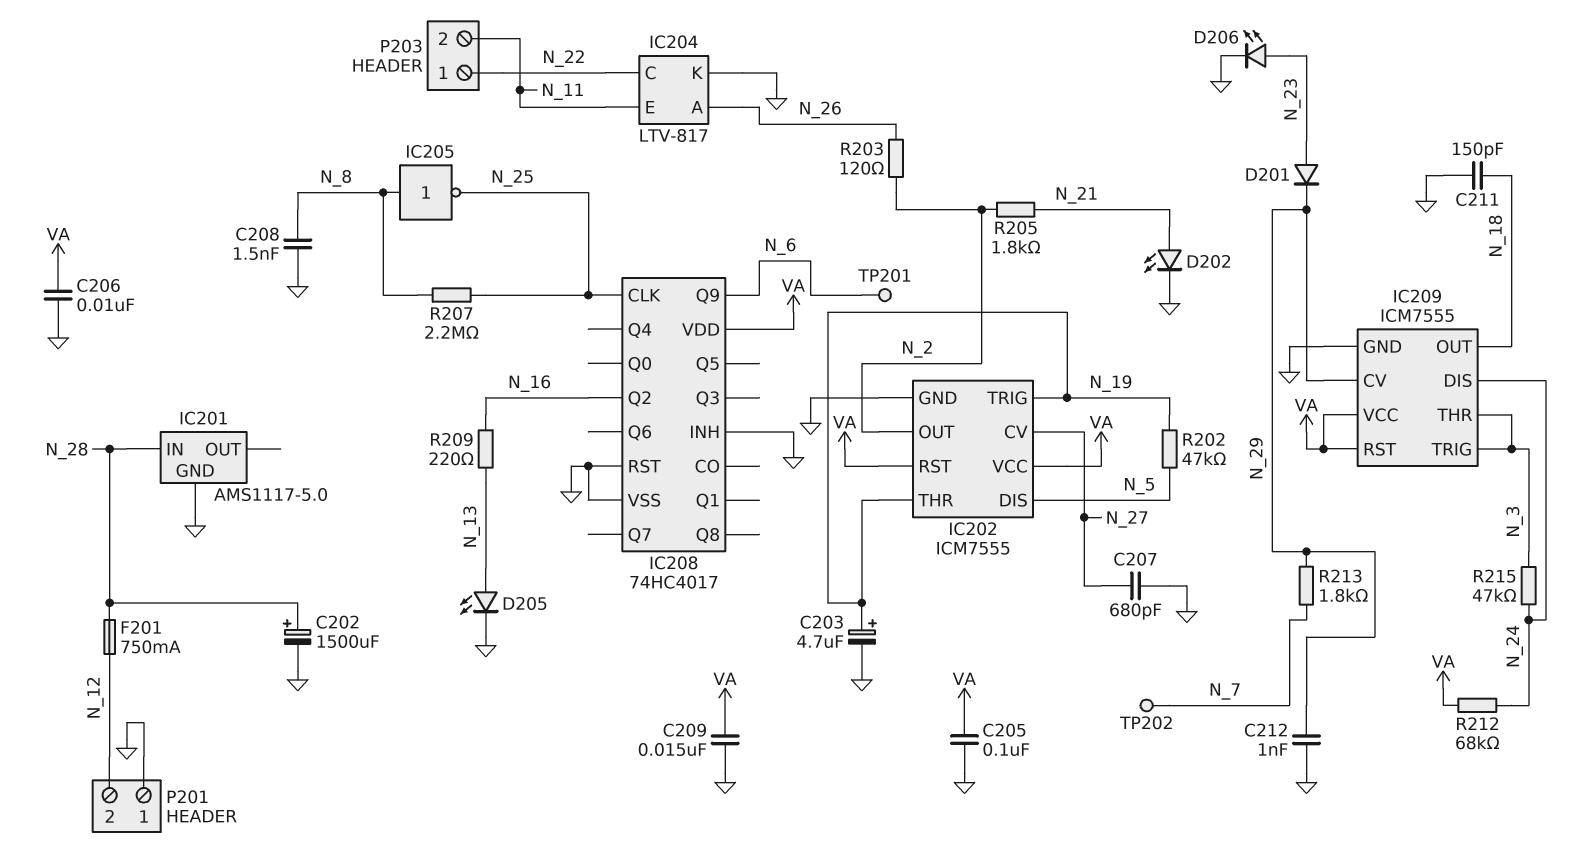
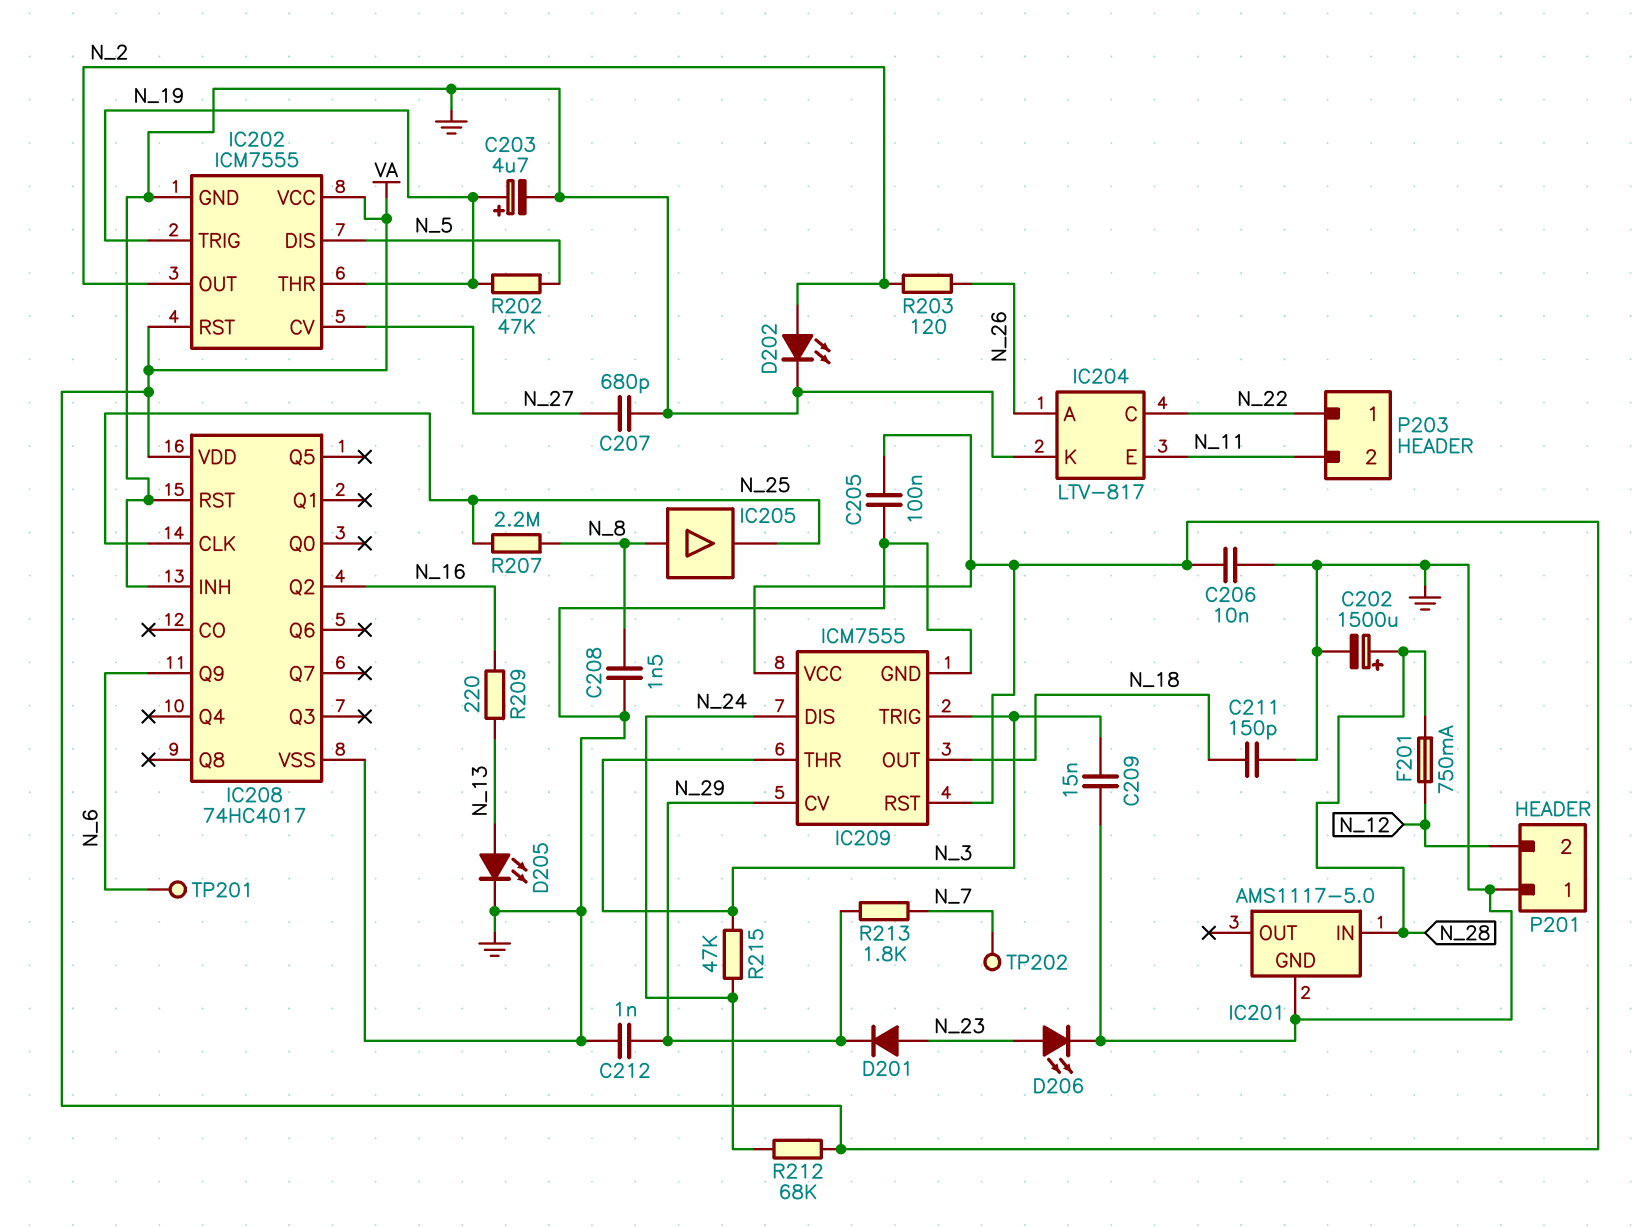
C209: 15nF (GND, VA) -> 15nF (GND, N_3)
D202: LED (A N_21, K GND) -> LED (A N_2, K GND)
IC205: NOT (in N_8, out N_25) -> buffer (in N_8, out N_25)
R205: 1.8k (N_2, N_21) -> none

